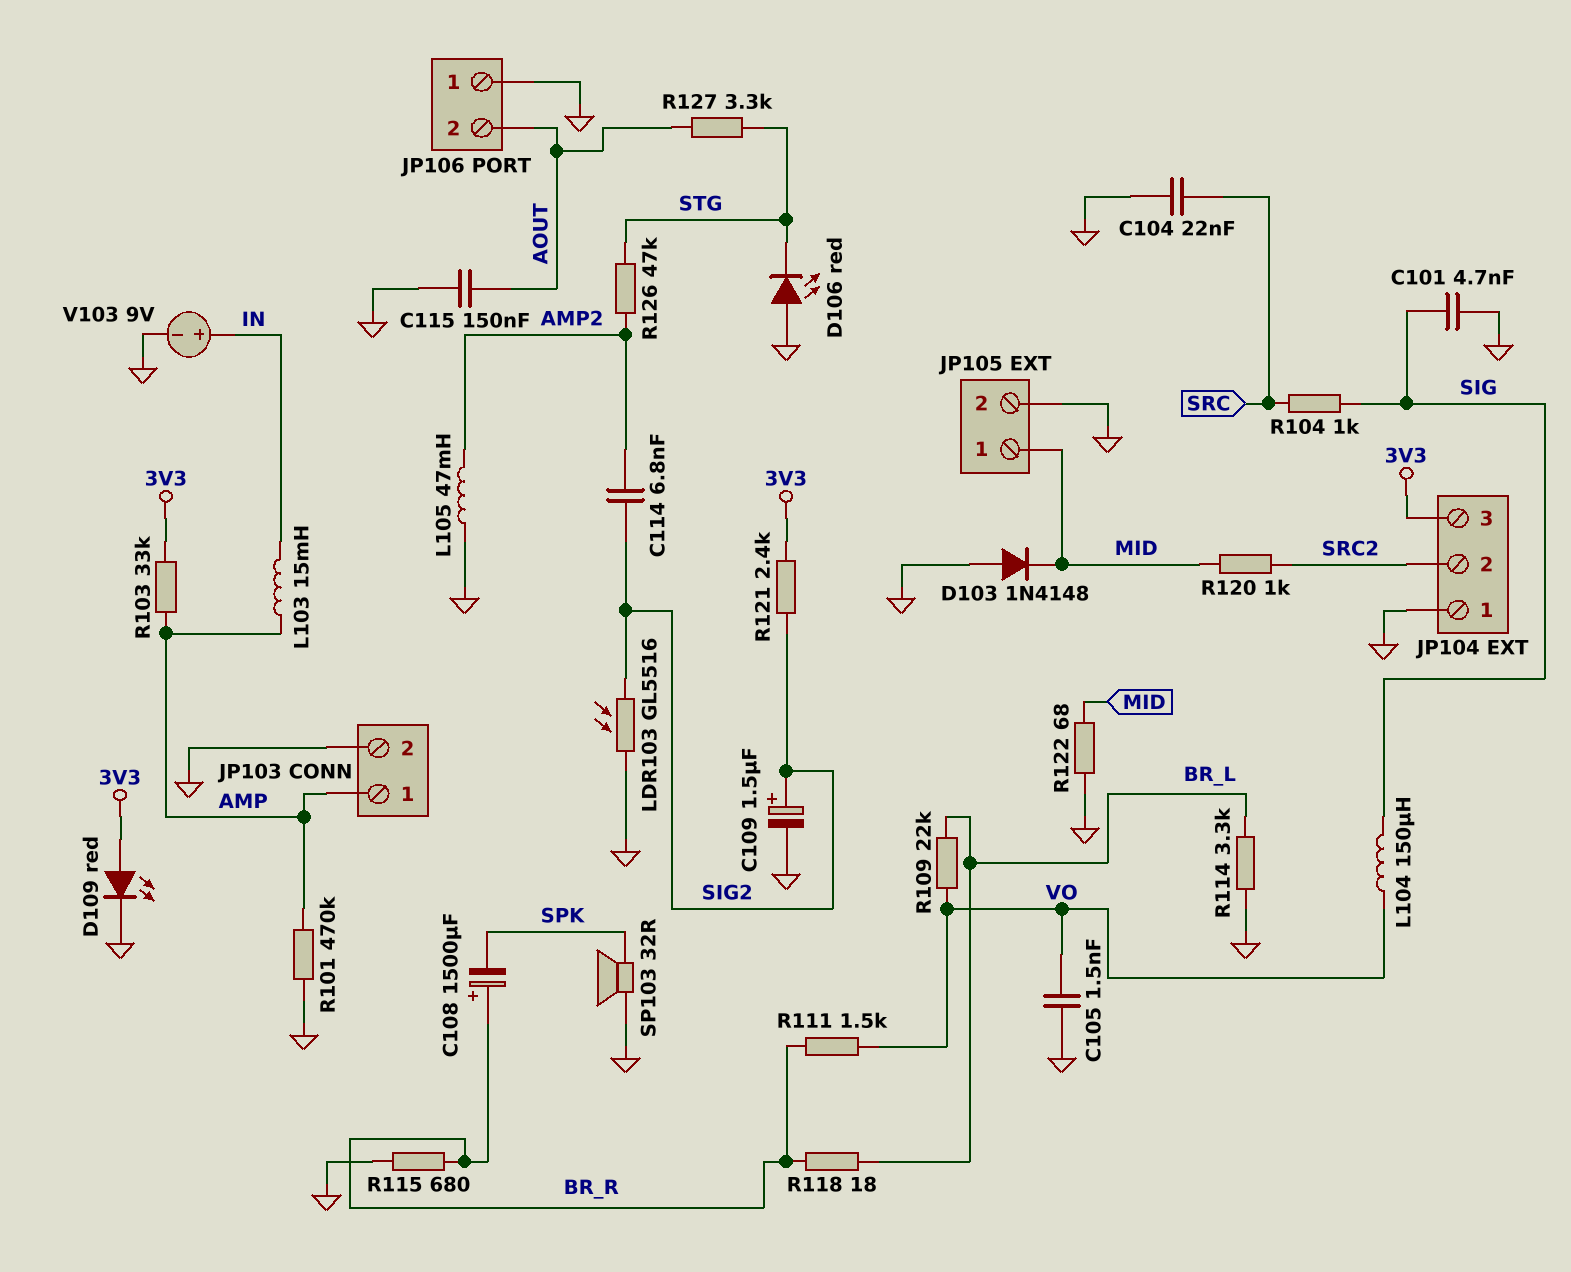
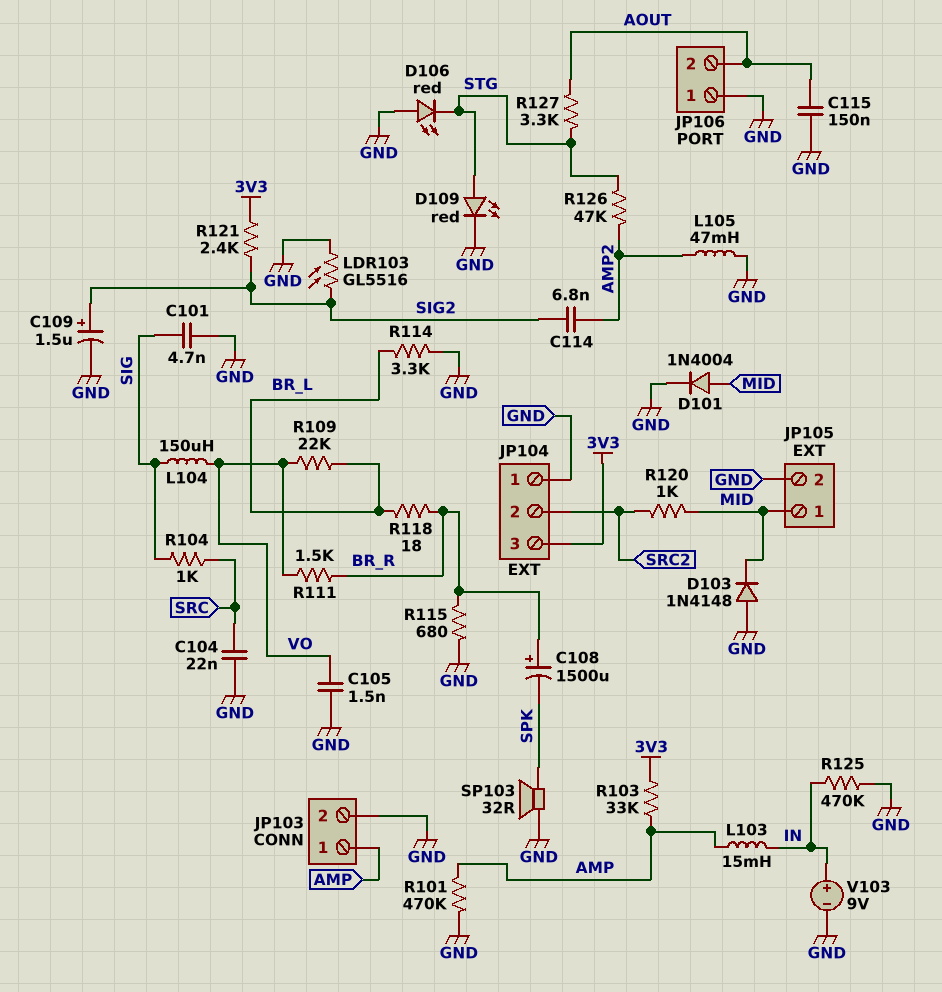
D101: none -> diode 1N4004 (A MID, K GND)
D109: LED red (A 3V3, K GND) -> LED red (A STG, K GND)
R122: 68 (GND, MID) -> none
R125: none -> 470k (GND, IN)

